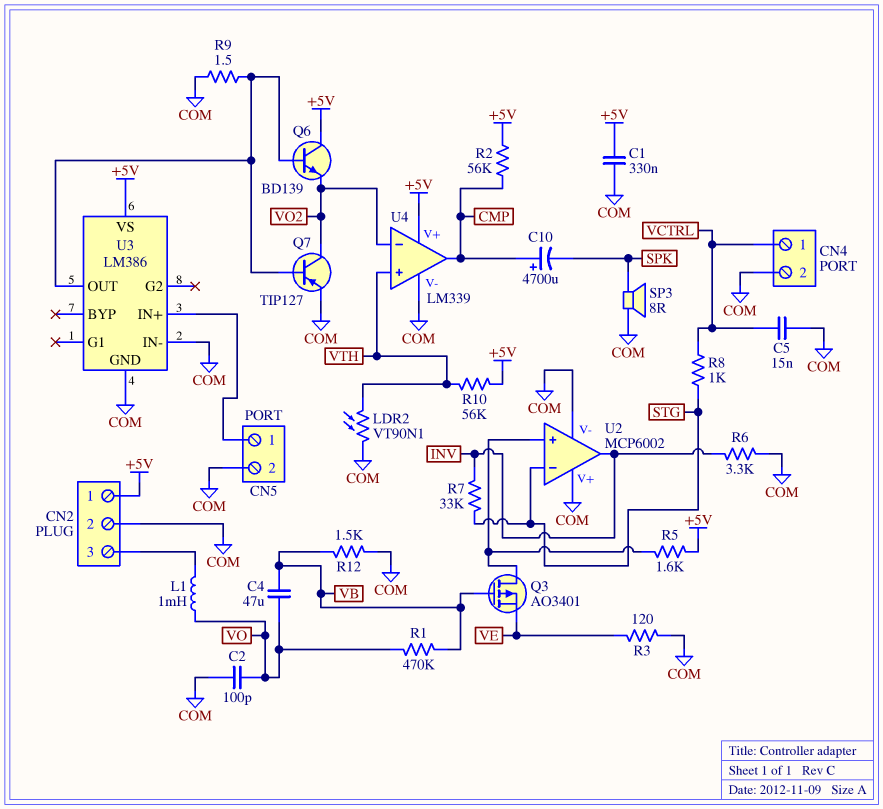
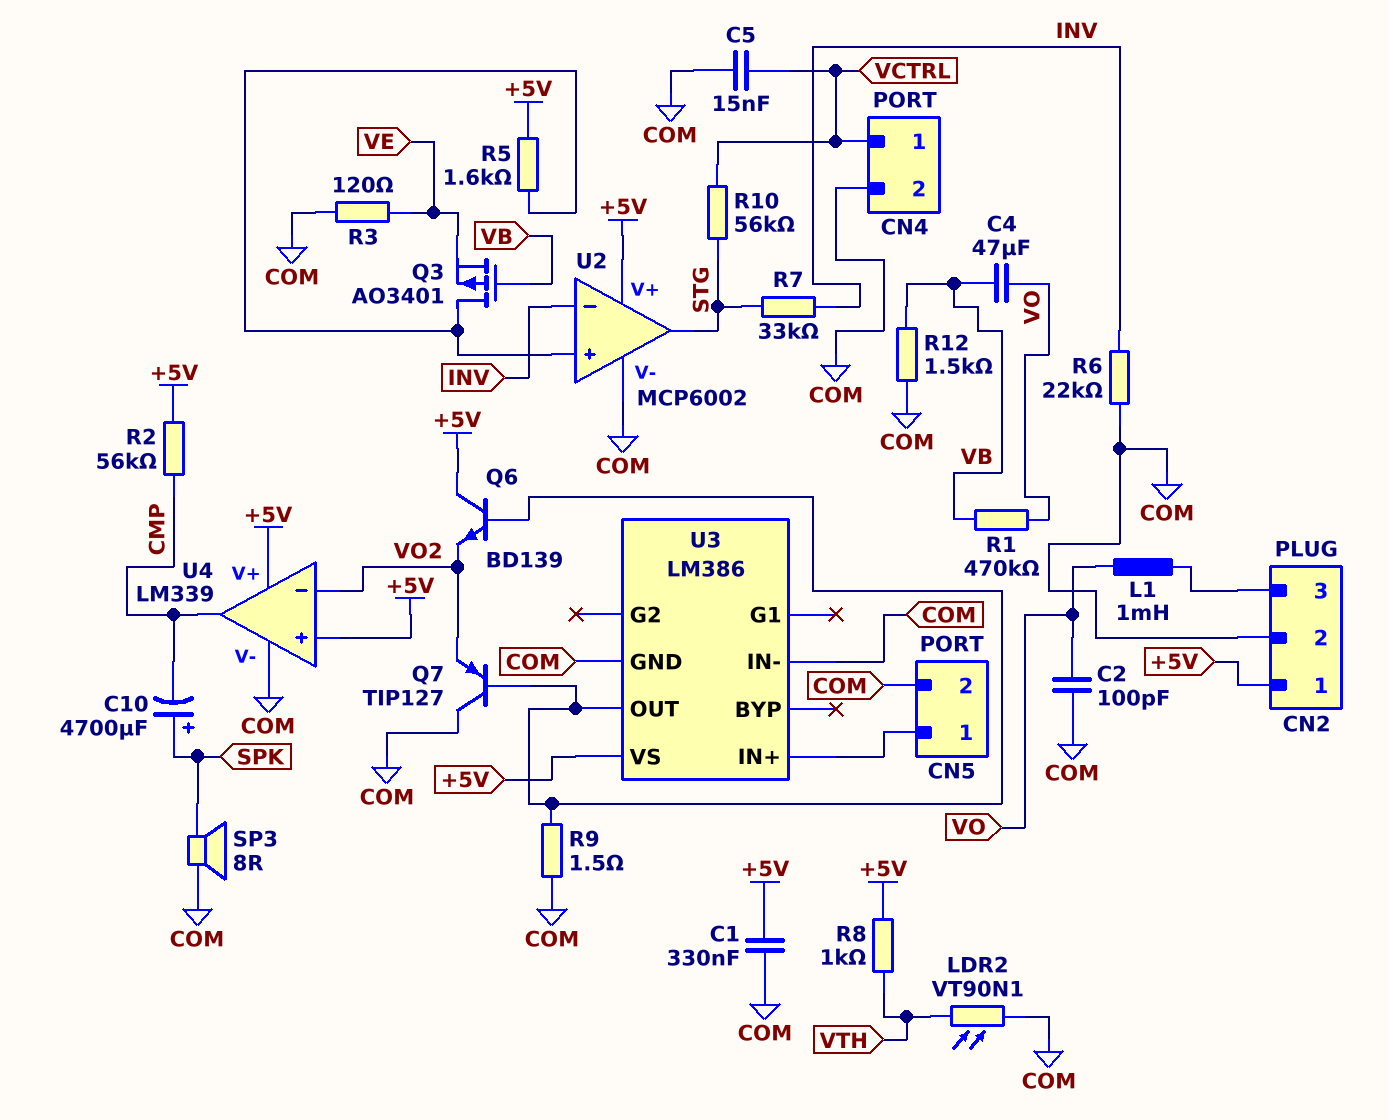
C10: 4700uF (plus CMP, minus SPK) -> 4700uF (plus SPK, minus CMP)
Q7: PNP TIP127 (B U3/OUT, C VO2, E COM) -> PNP TIP127 (B U3/OUT, C COM, E VO2)
R6: 3.3k (COM, INV) -> 22k (COM, INV)
R8: 1k (STG, VCTRL) -> 1k (+5V, VTH)
R10: 56k (+5V, VTH) -> 56k (STG, VCTRL)
U2 pin V+: COM -> +5V
U2 pin in-: STG -> INV
U2 pin out: INV -> STG
U4 pin in+: VTH -> +5V

